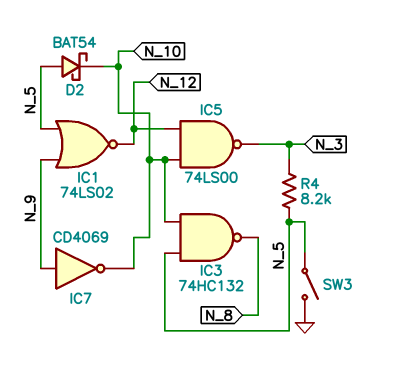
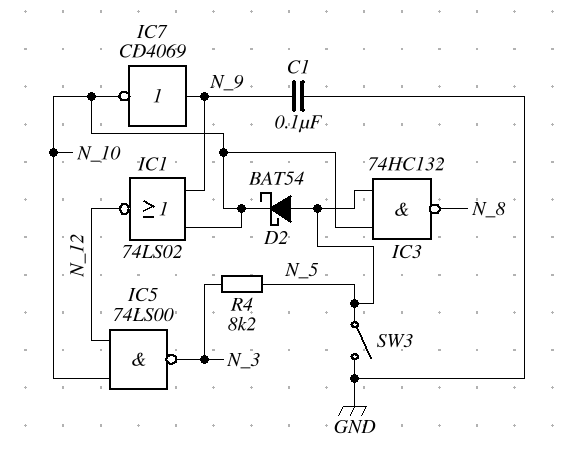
C1: none -> 100nF (GND, N_9)
IC1: NOR 74LS02 (in N_5, in N_9, out N_12) -> NOR 74LS02 (in N_9, in N_10, out N_12)

